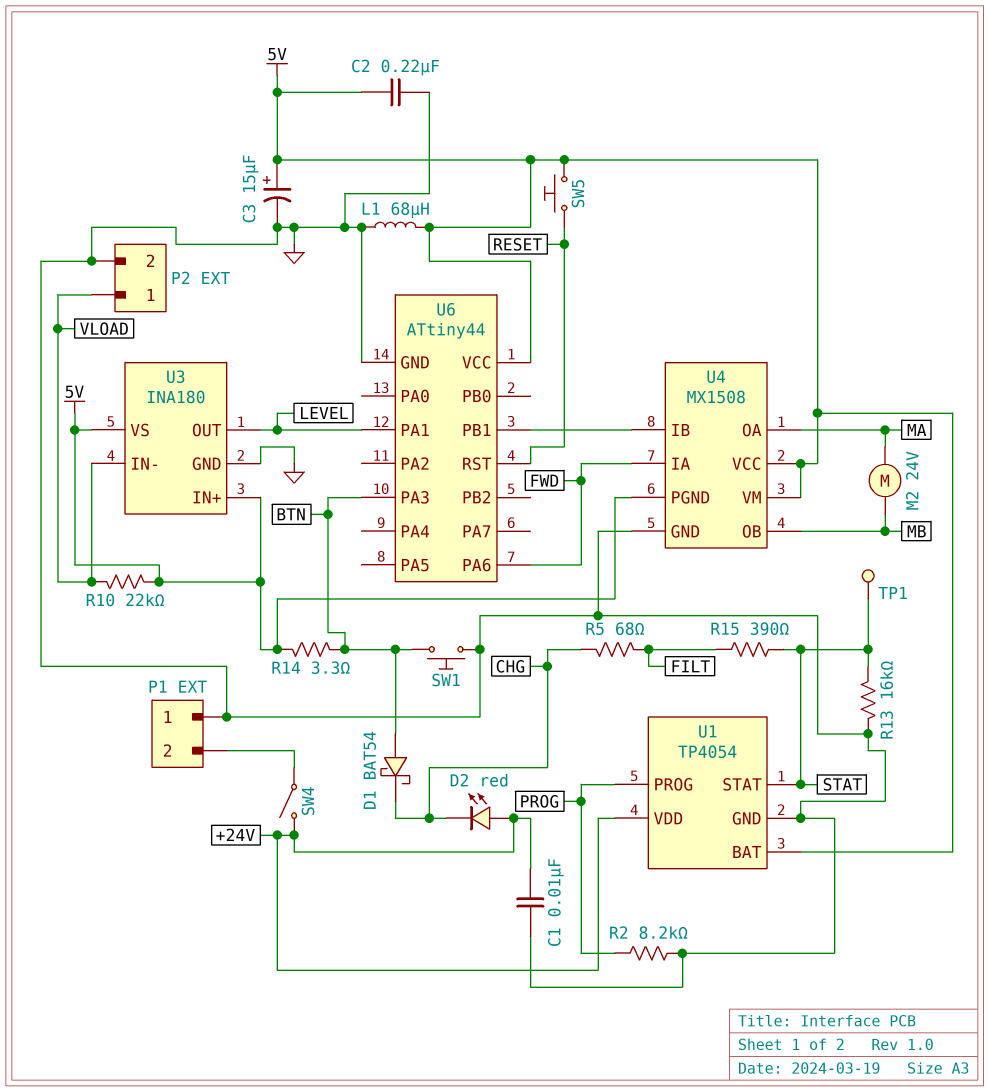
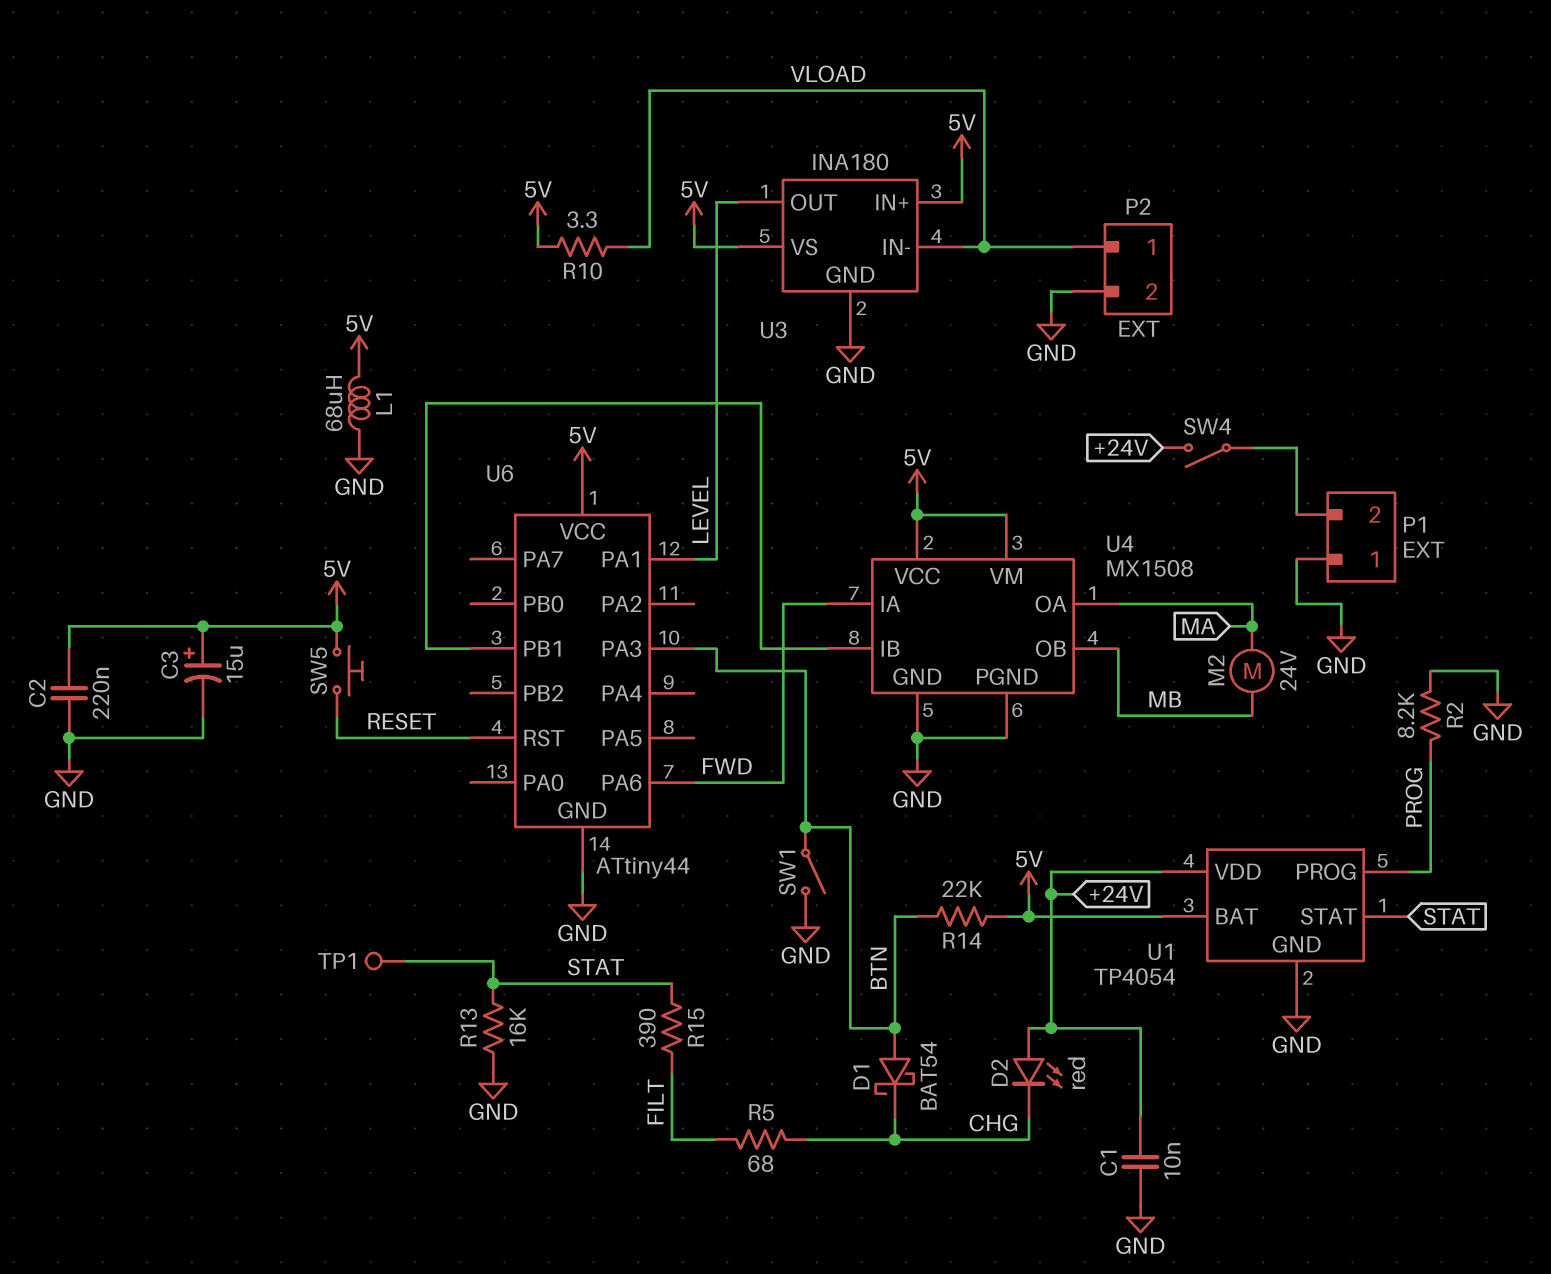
R10: 22k (5V, VLOAD) -> 3.3 (5V, VLOAD)
R14: 3.3 (5V, BTN) -> 22k (5V, BTN)
SW1: button (BTN, GND) -> switch (BTN, GND)
U4 pin PGND: 5V -> GND

